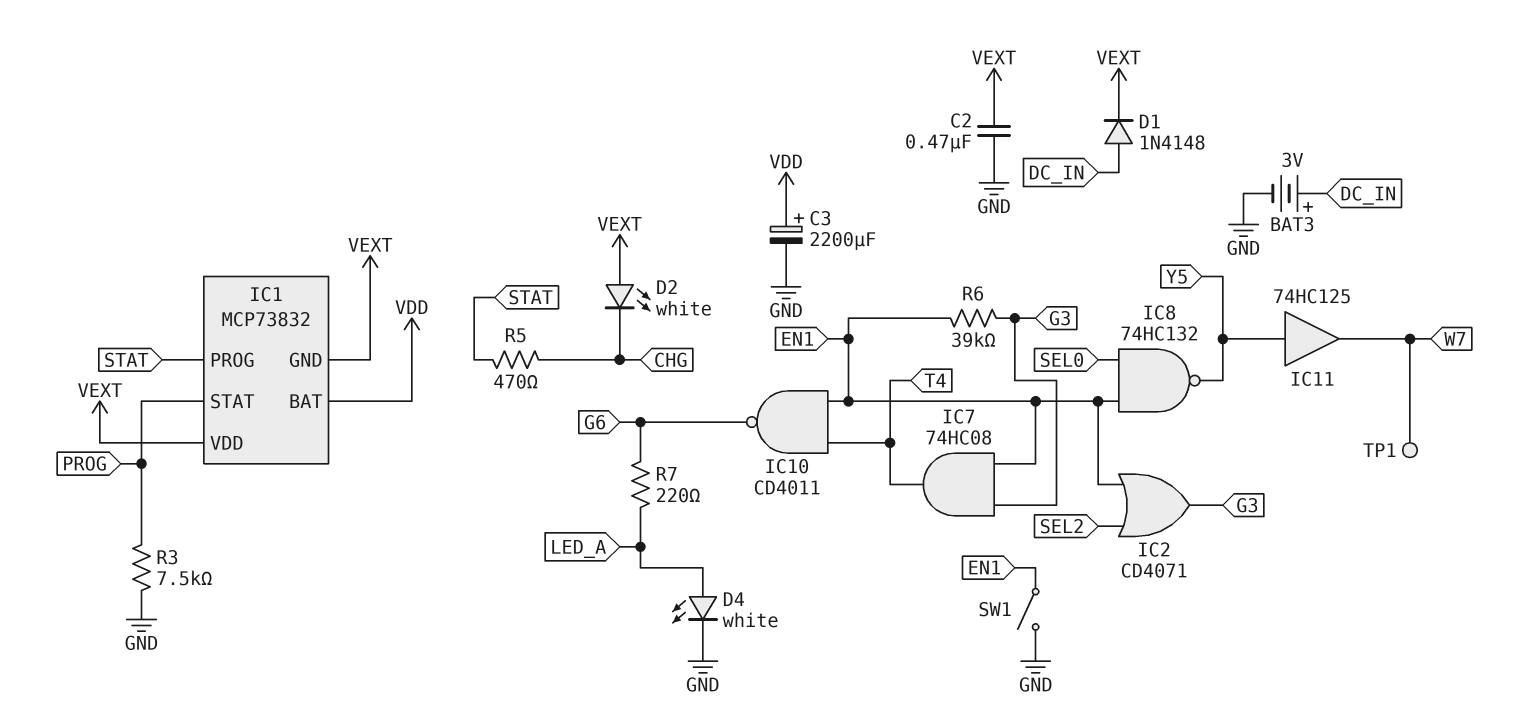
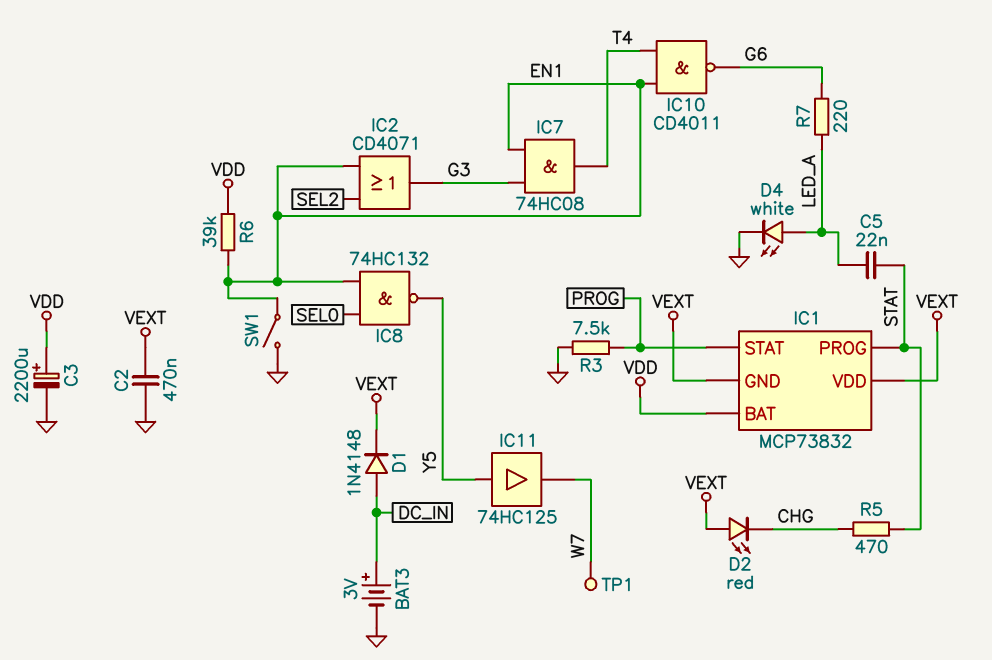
C5: none -> 22nF (LED_A, STAT)
D2: LED white (A VEXT, K CHG) -> LED red (A VEXT, K CHG)
R6: 39k (EN1, G3) -> 39k (EN1, VDD)

